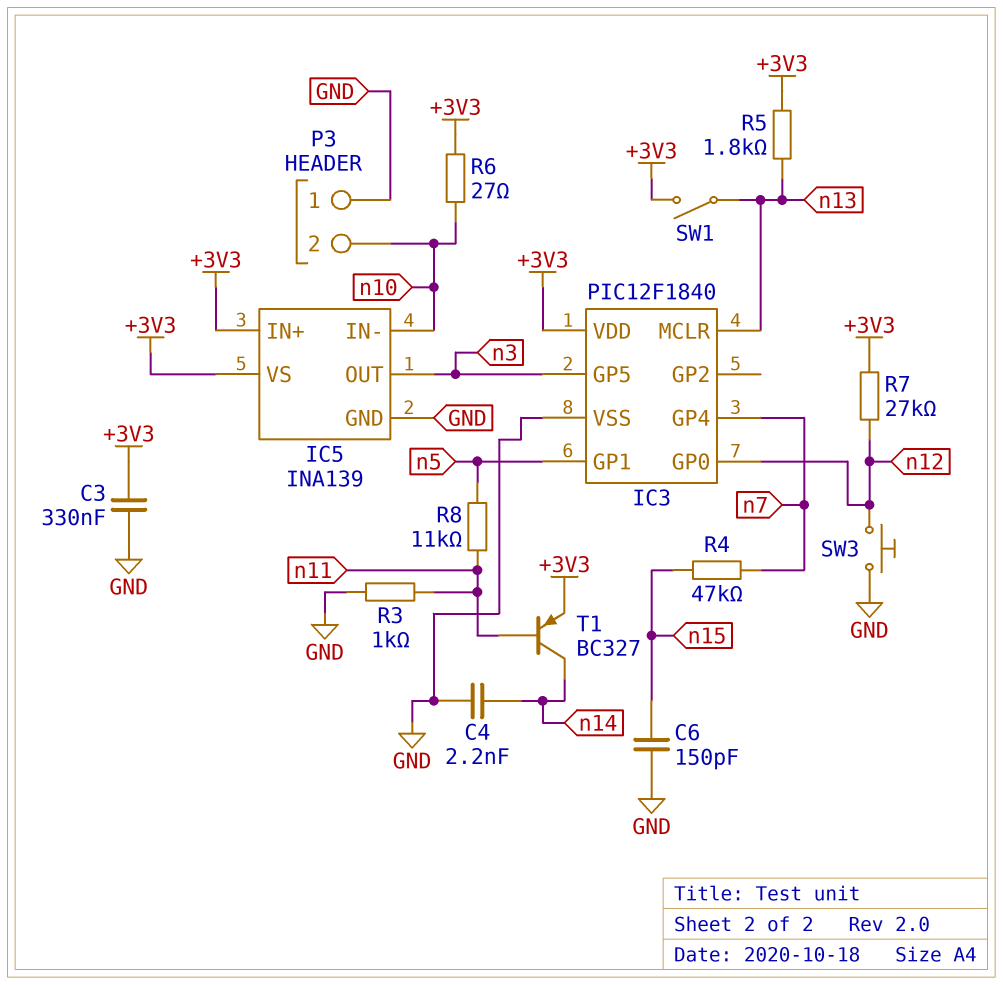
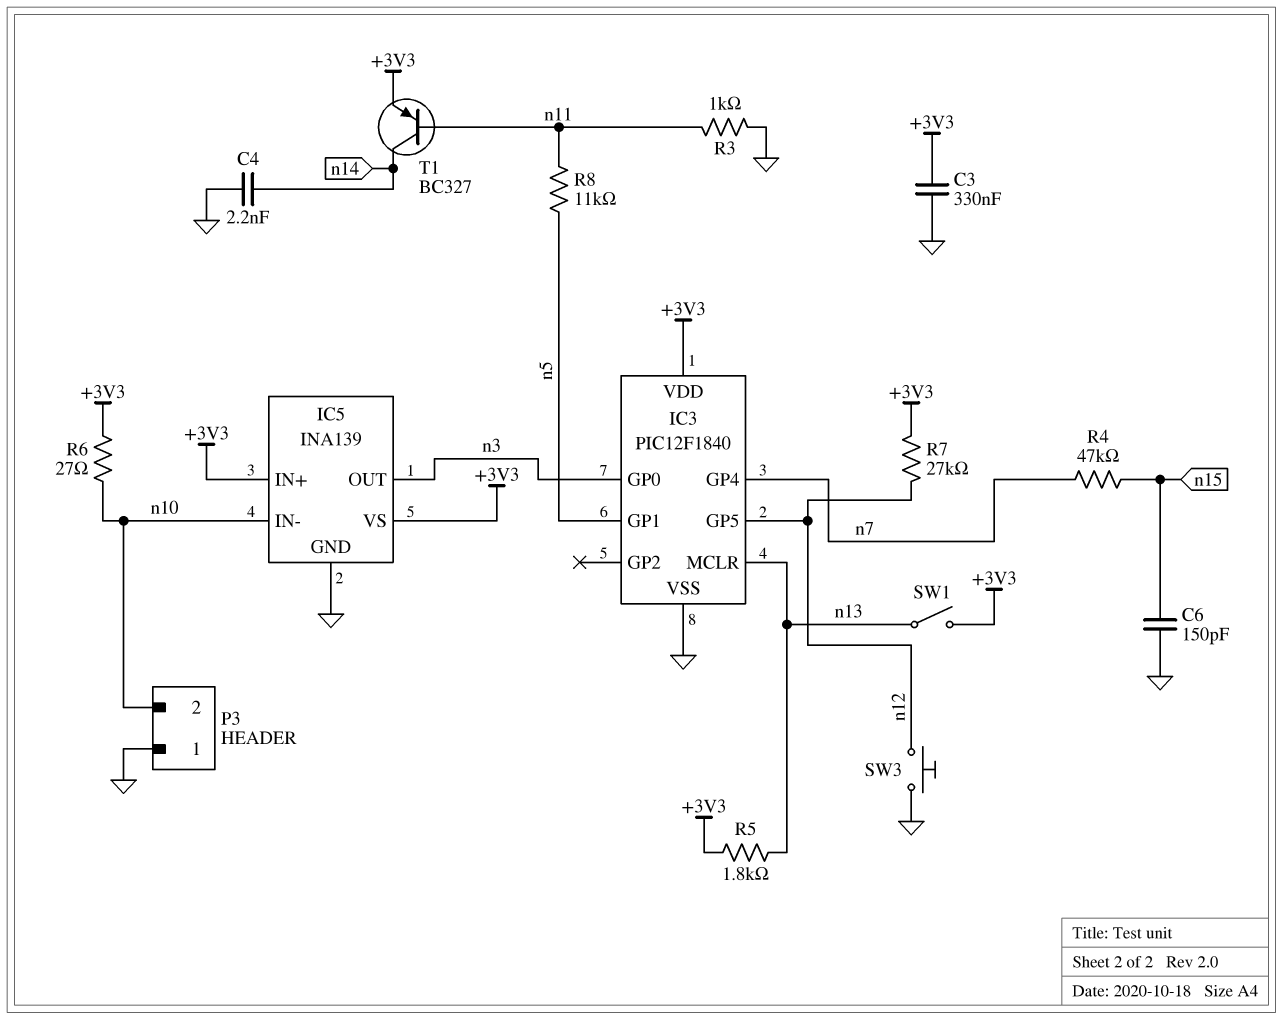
IC3 pin GP0: n12 -> n3
IC3 pin GP5: n3 -> n12

